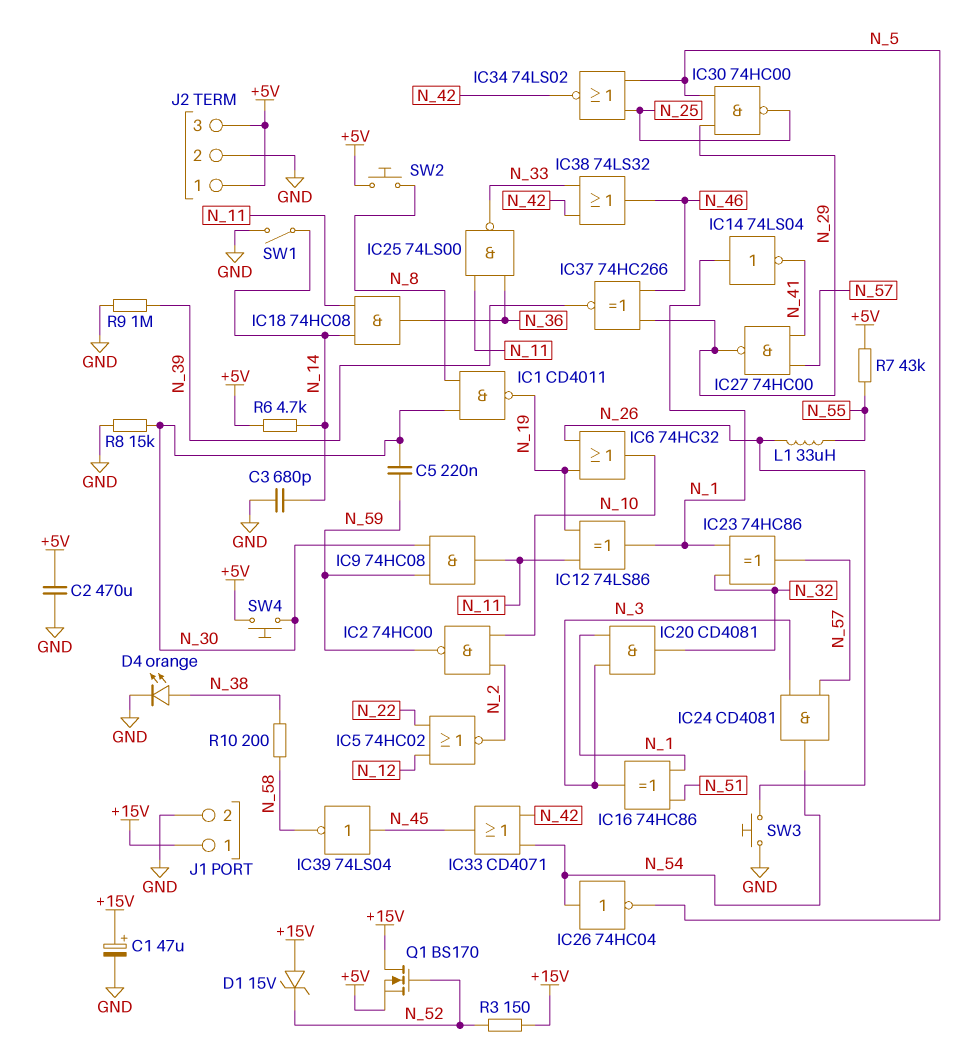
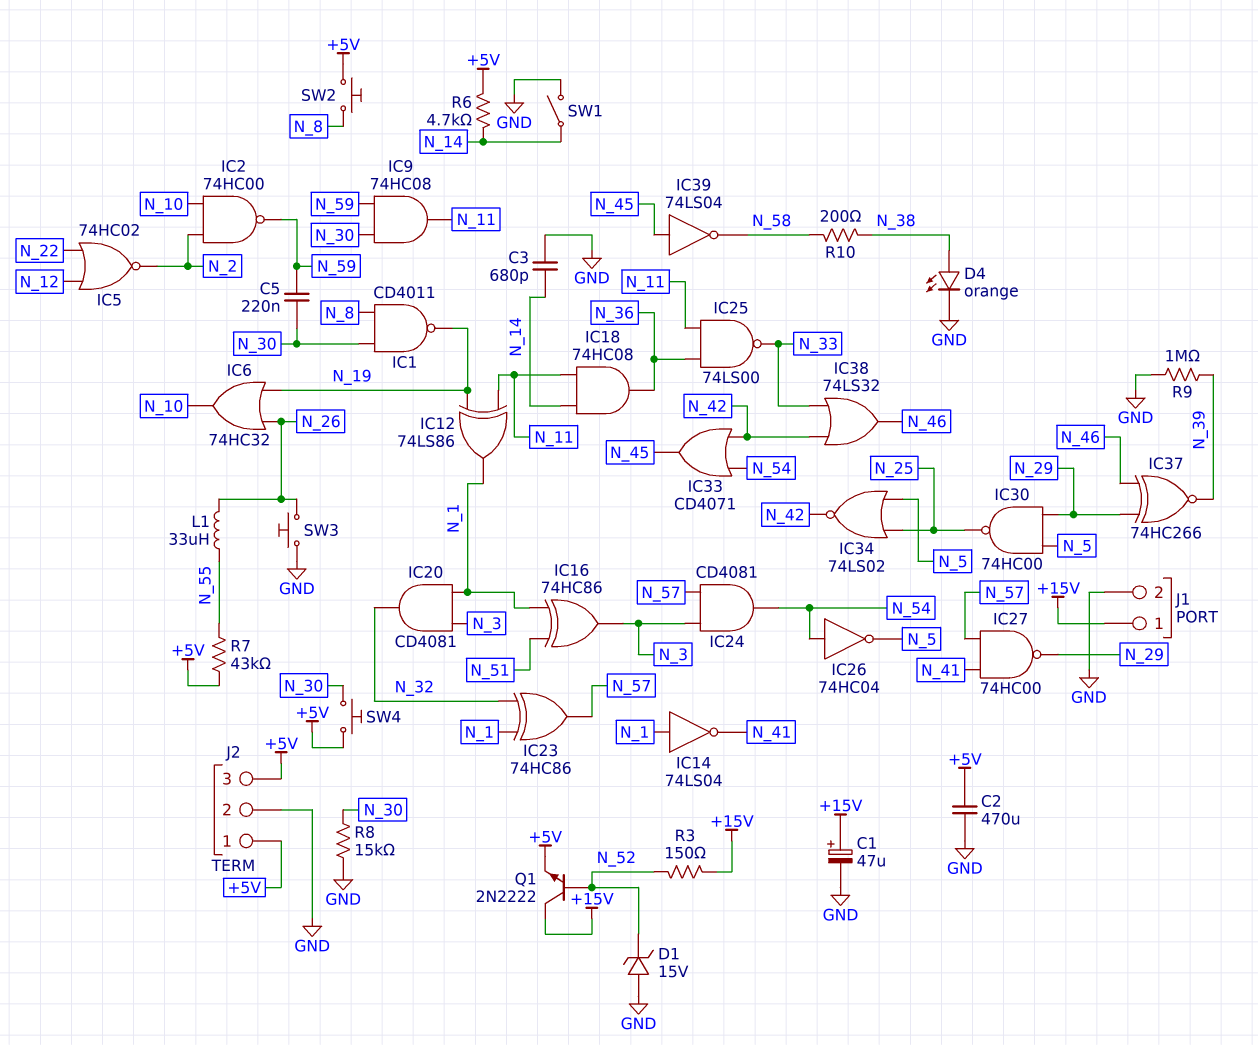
D1: zener 15V (A +15V, K N_52) -> zener 15V (A GND, K N_52)
Q1: NMOS BS170 (G N_52, D +15V, S +5V) -> NPN 2N2222 (B N_52, C +15V, E +5V)

